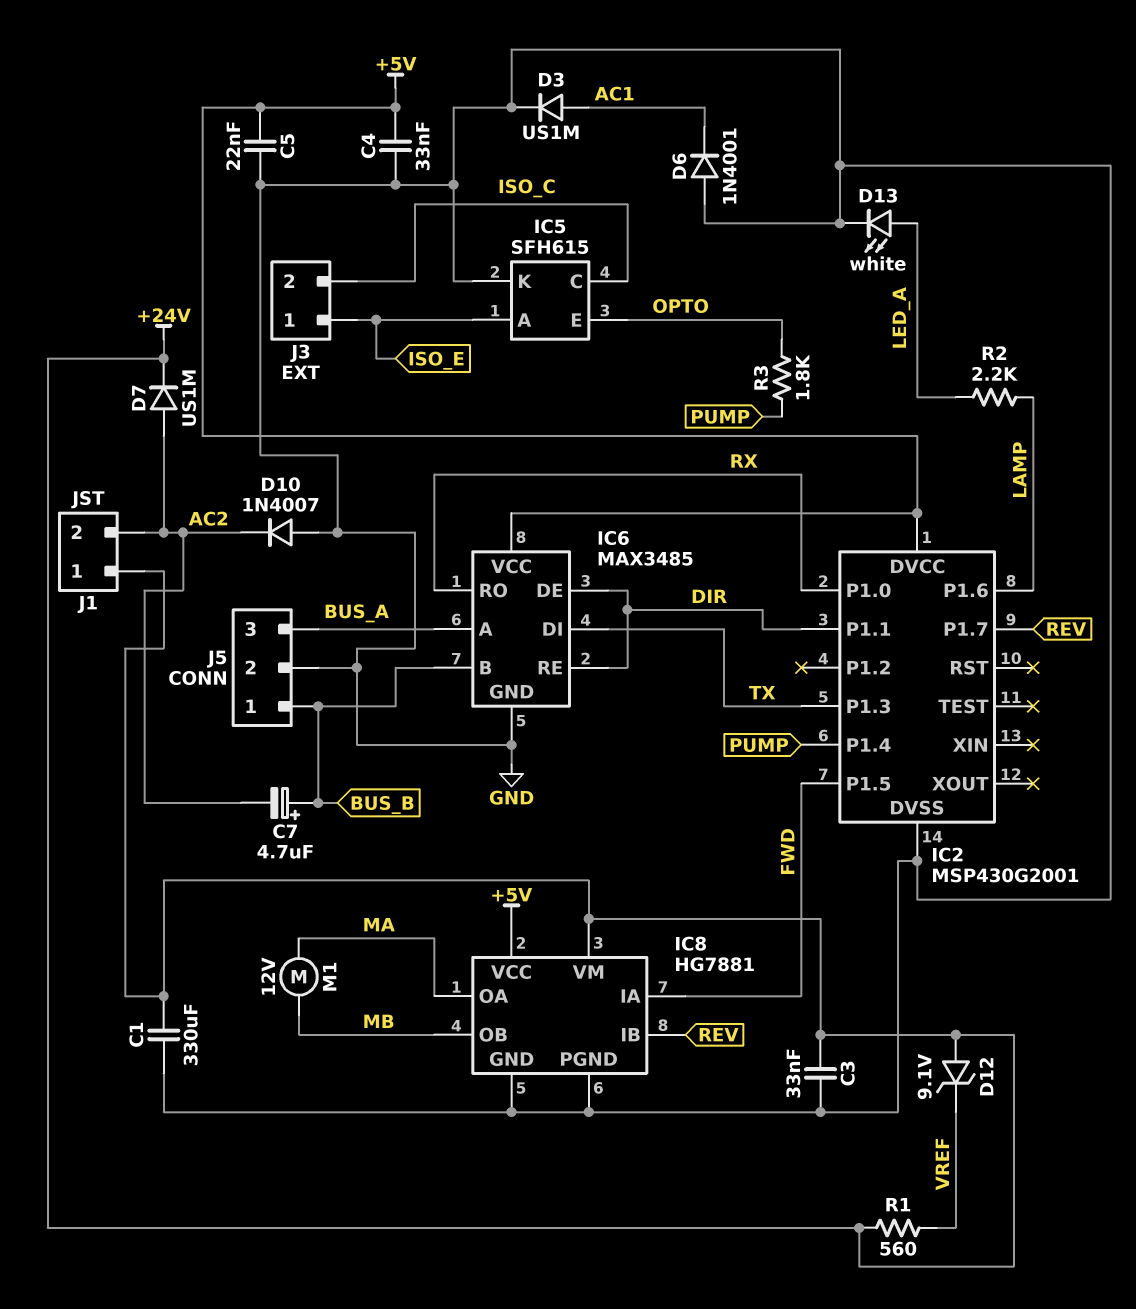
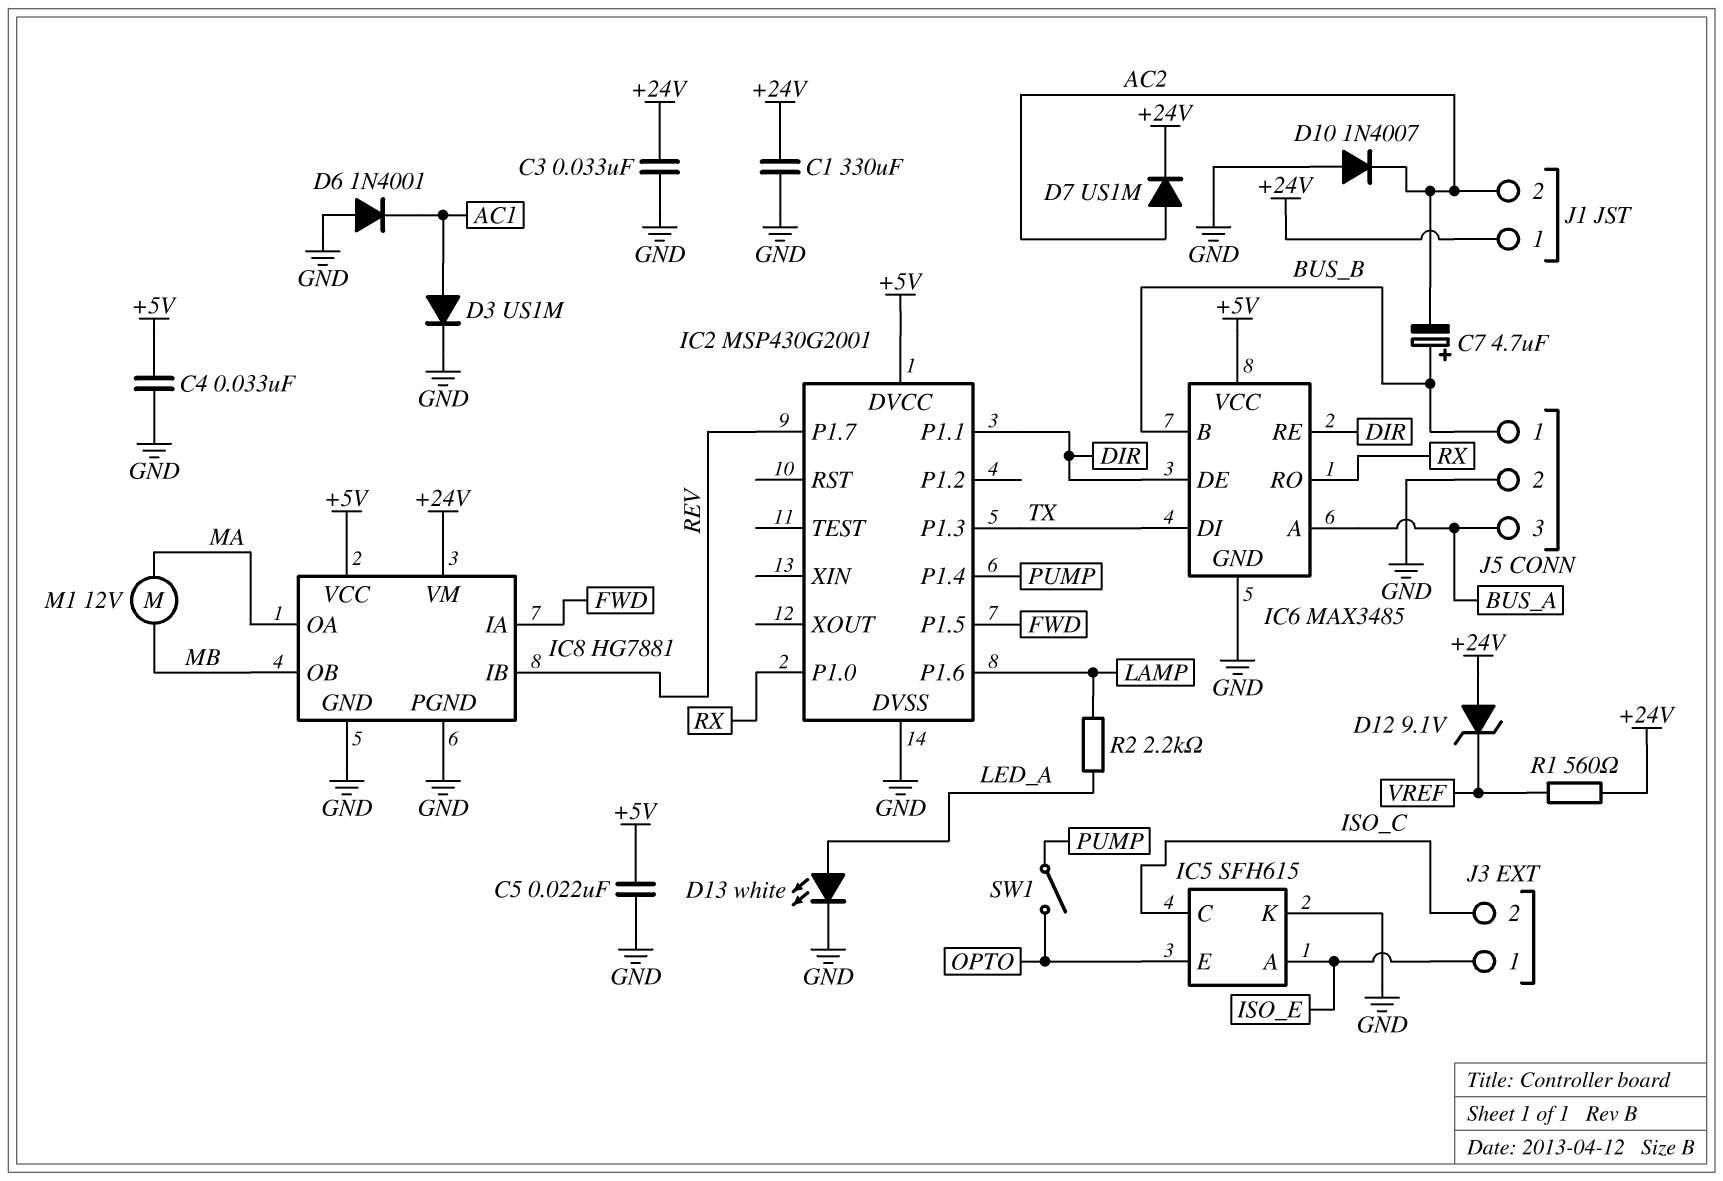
R3: 1.8k (OPTO, PUMP) -> none
SW1: none -> switch (OPTO, PUMP)

